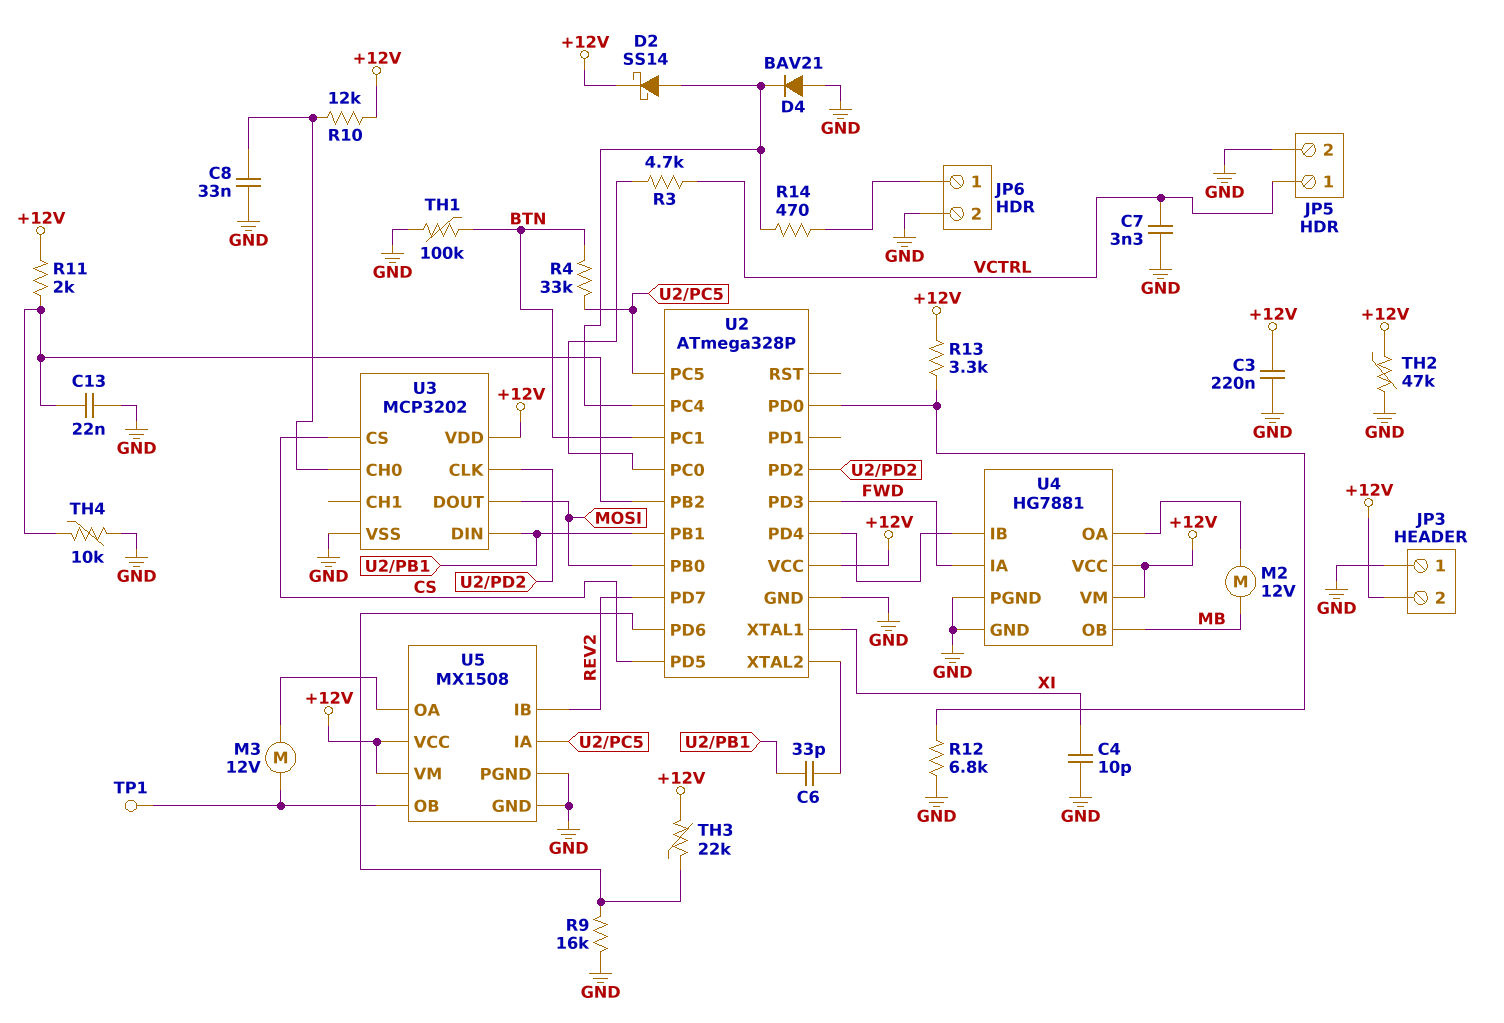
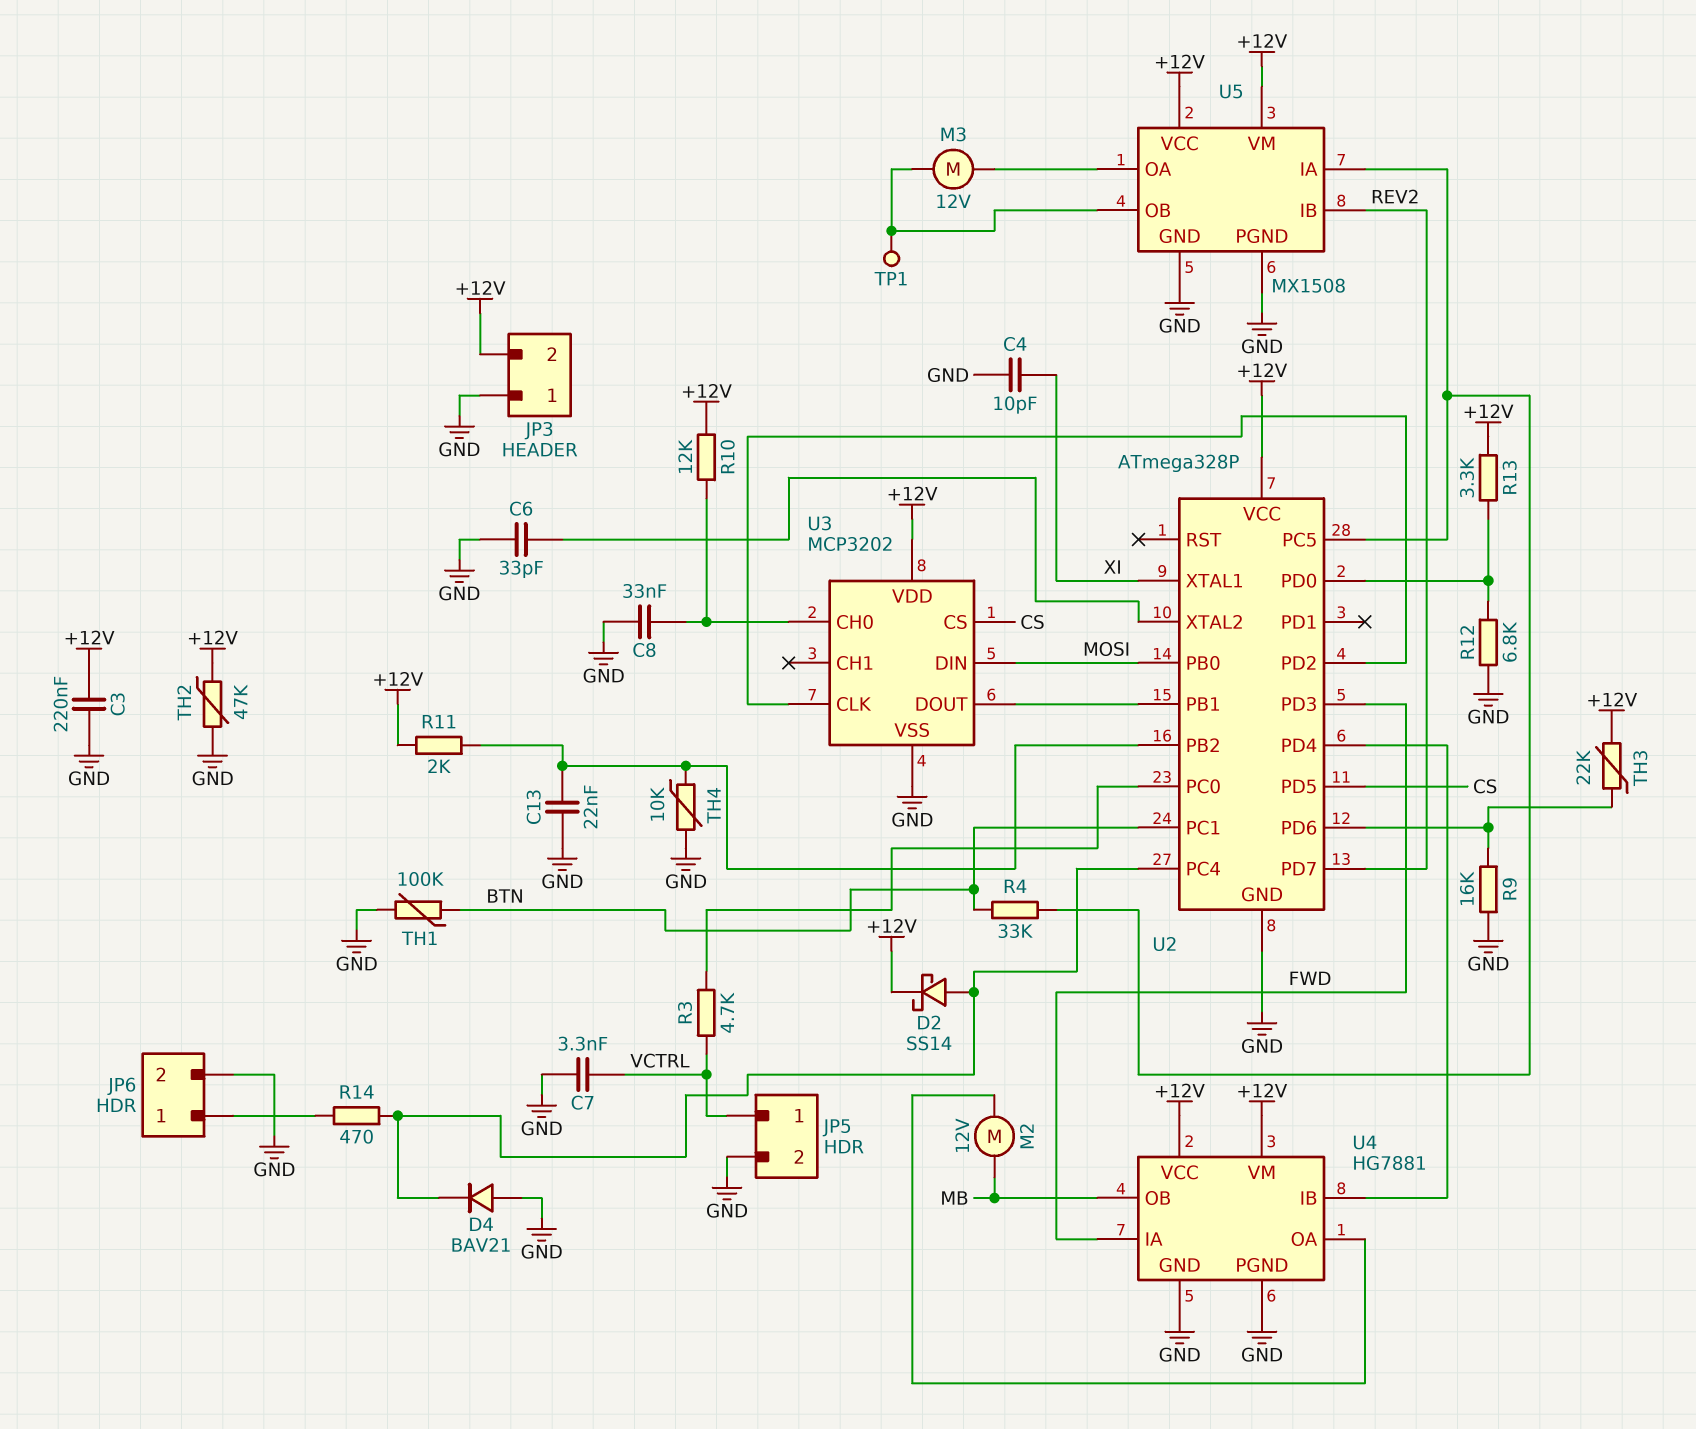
C6: 33pF (U2/PB1, U2/XTAL2) -> 33pF (GND, U2/XTAL2)
U3 pin DIN: U2/PB1 -> MOSI
U3 pin DOUT: MOSI -> U2/PB1

